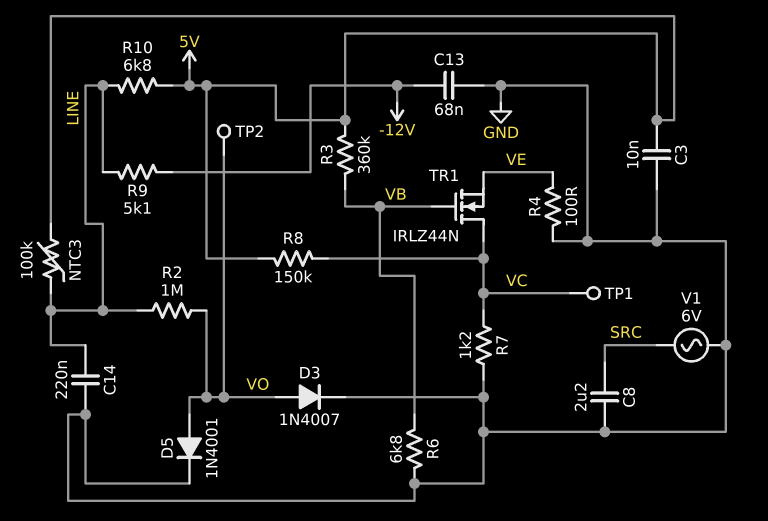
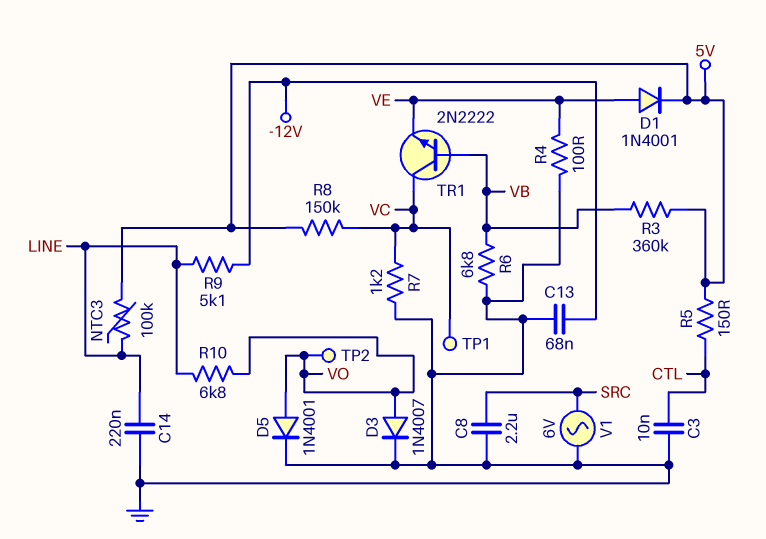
C3: 10nF (5V, GND) -> 10nF (CTL, GND)
D1: none -> diode 1N4001 (A VE, K 5V)
R2: 1M (LINE, VO) -> none
R5: none -> 150 (5V, CTL)
R10: 6.8k (5V, LINE) -> 6.8k (LINE, VO)
TR1: NMOS IRLZ44N (G VB, D VC, S VE) -> NPN 2N2222 (B VB, C VC, E VE)

